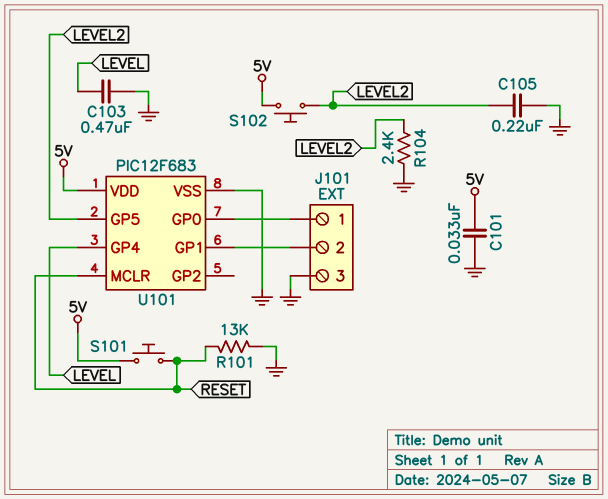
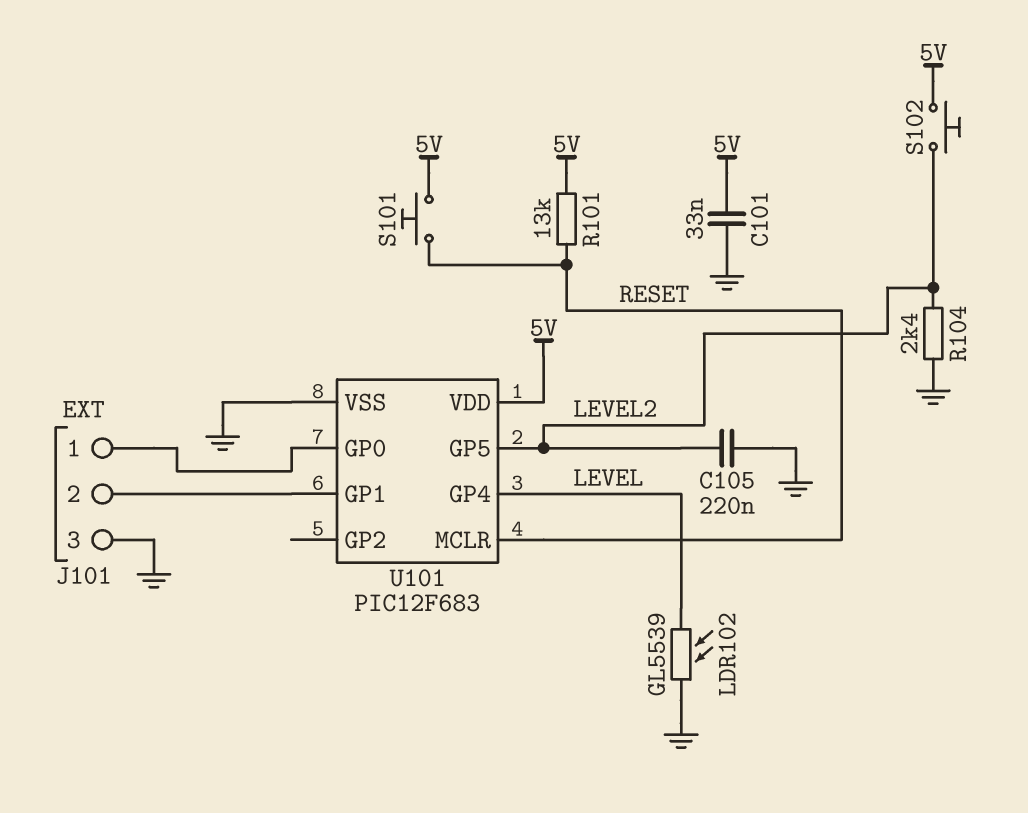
C103: 470nF (GND, LEVEL) -> none
LDR102: none -> GL5539 (GND, LEVEL)
R101: 13k (GND, RESET) -> 13k (5V, RESET)

